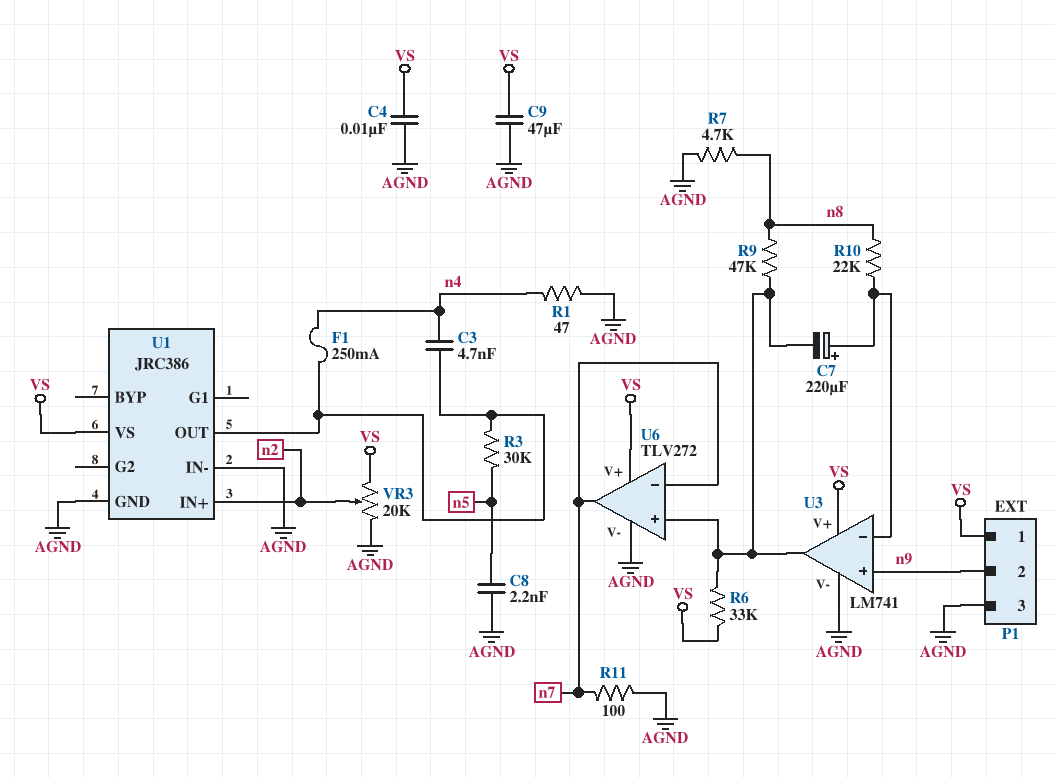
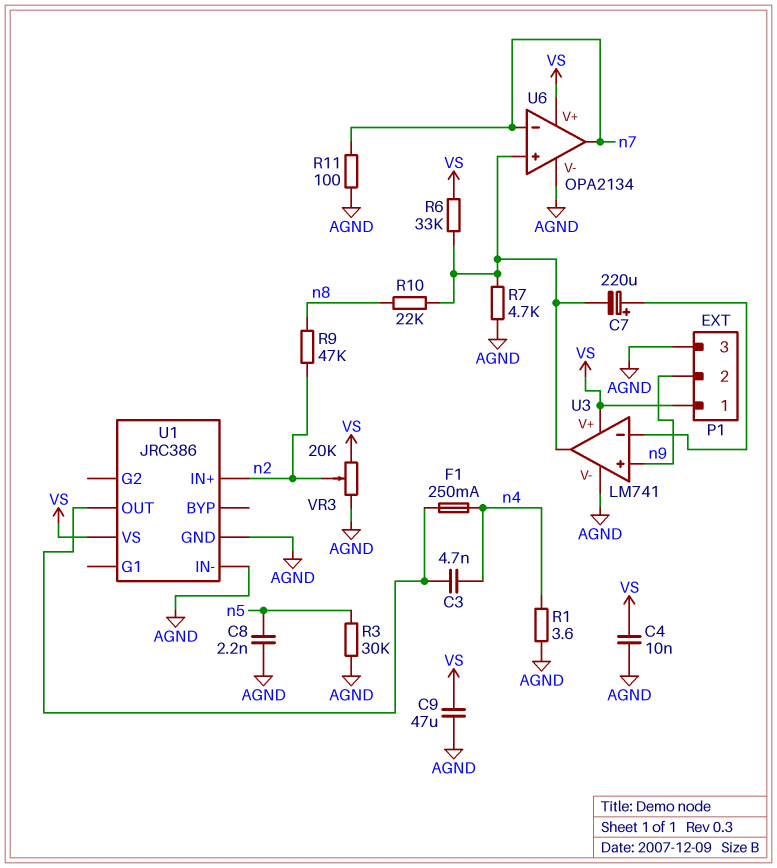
R1: 47 (AGND, n4) -> 3.6 (AGND, n4)
R3: 30k (U1/OUT, n5) -> 30k (AGND, n5)
R7: 4.7k (AGND, n8) -> 4.7k (AGND, U3/out)
R9: 47k (U3/out, n8) -> 47k (n2, n8)
R10: 22k (U3/in-, n8) -> 22k (U3/out, n8)
U6: TLV272 -> OPA2134

